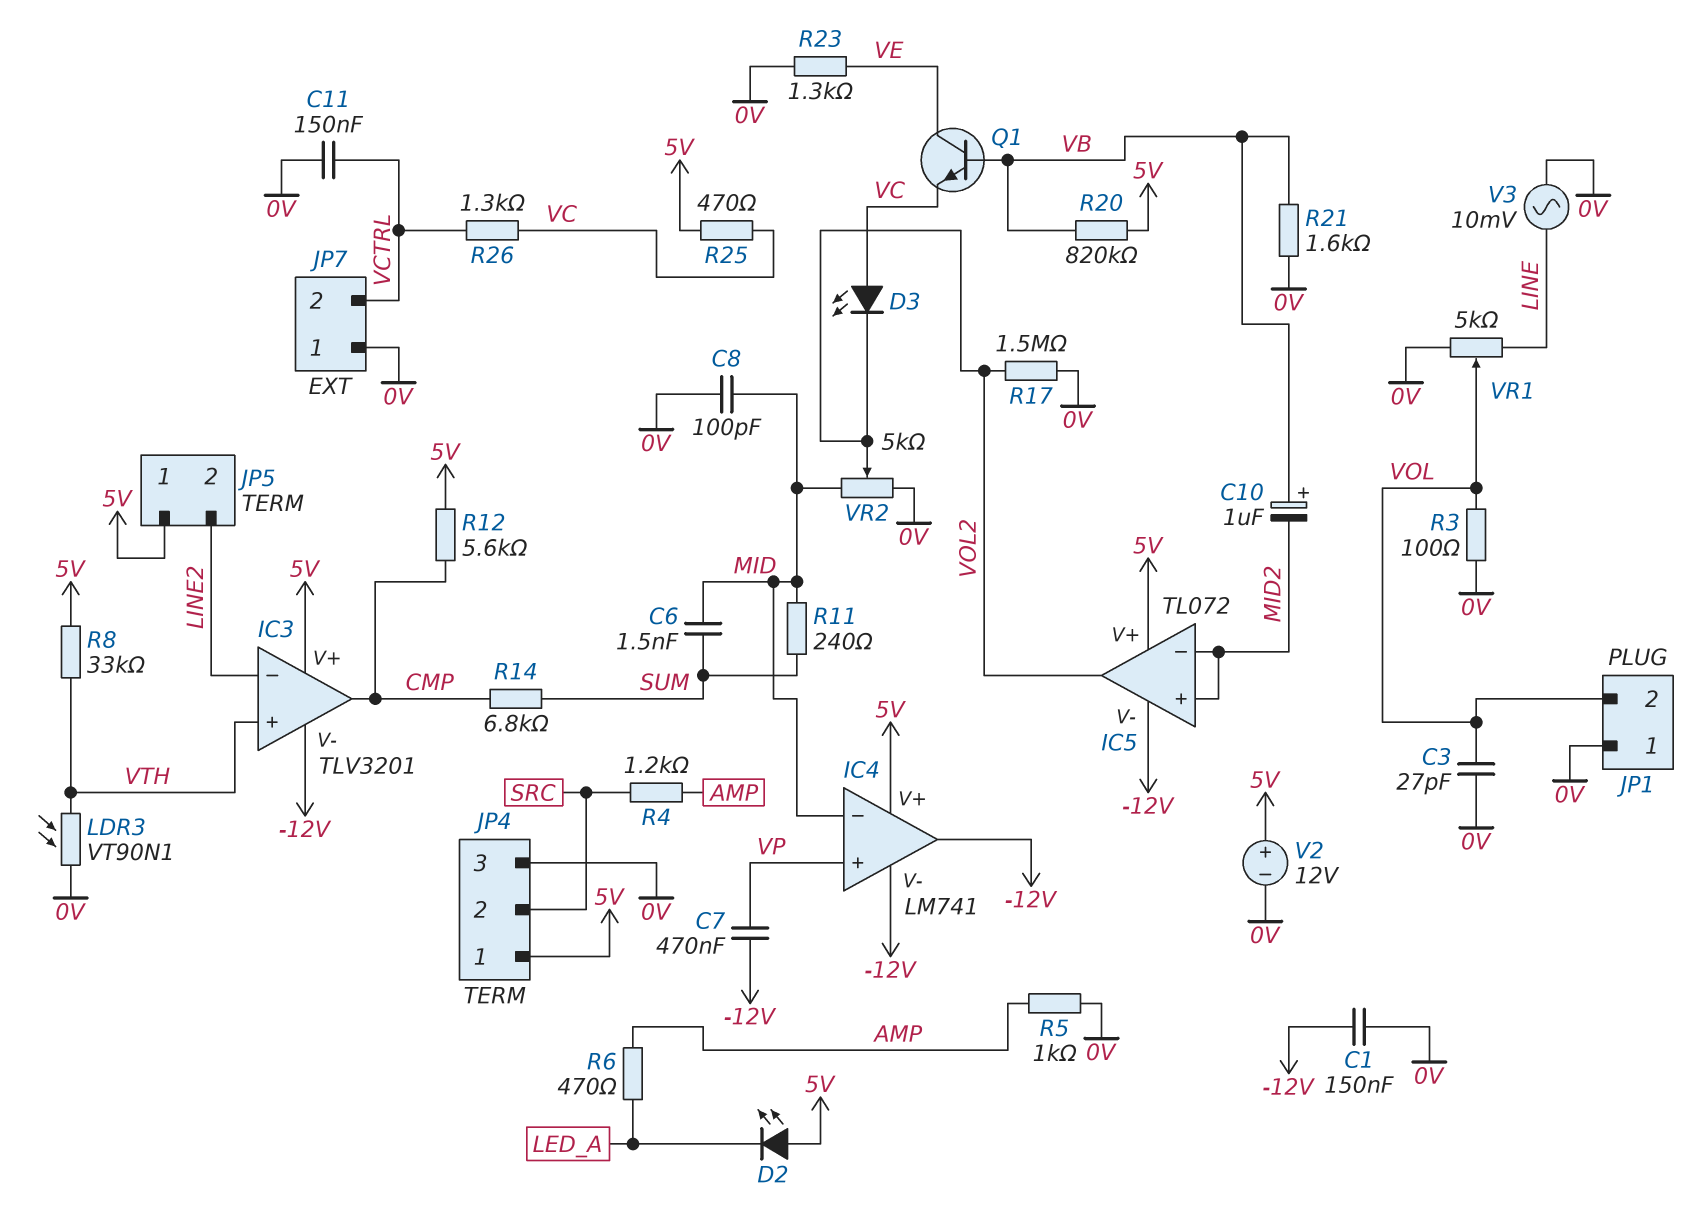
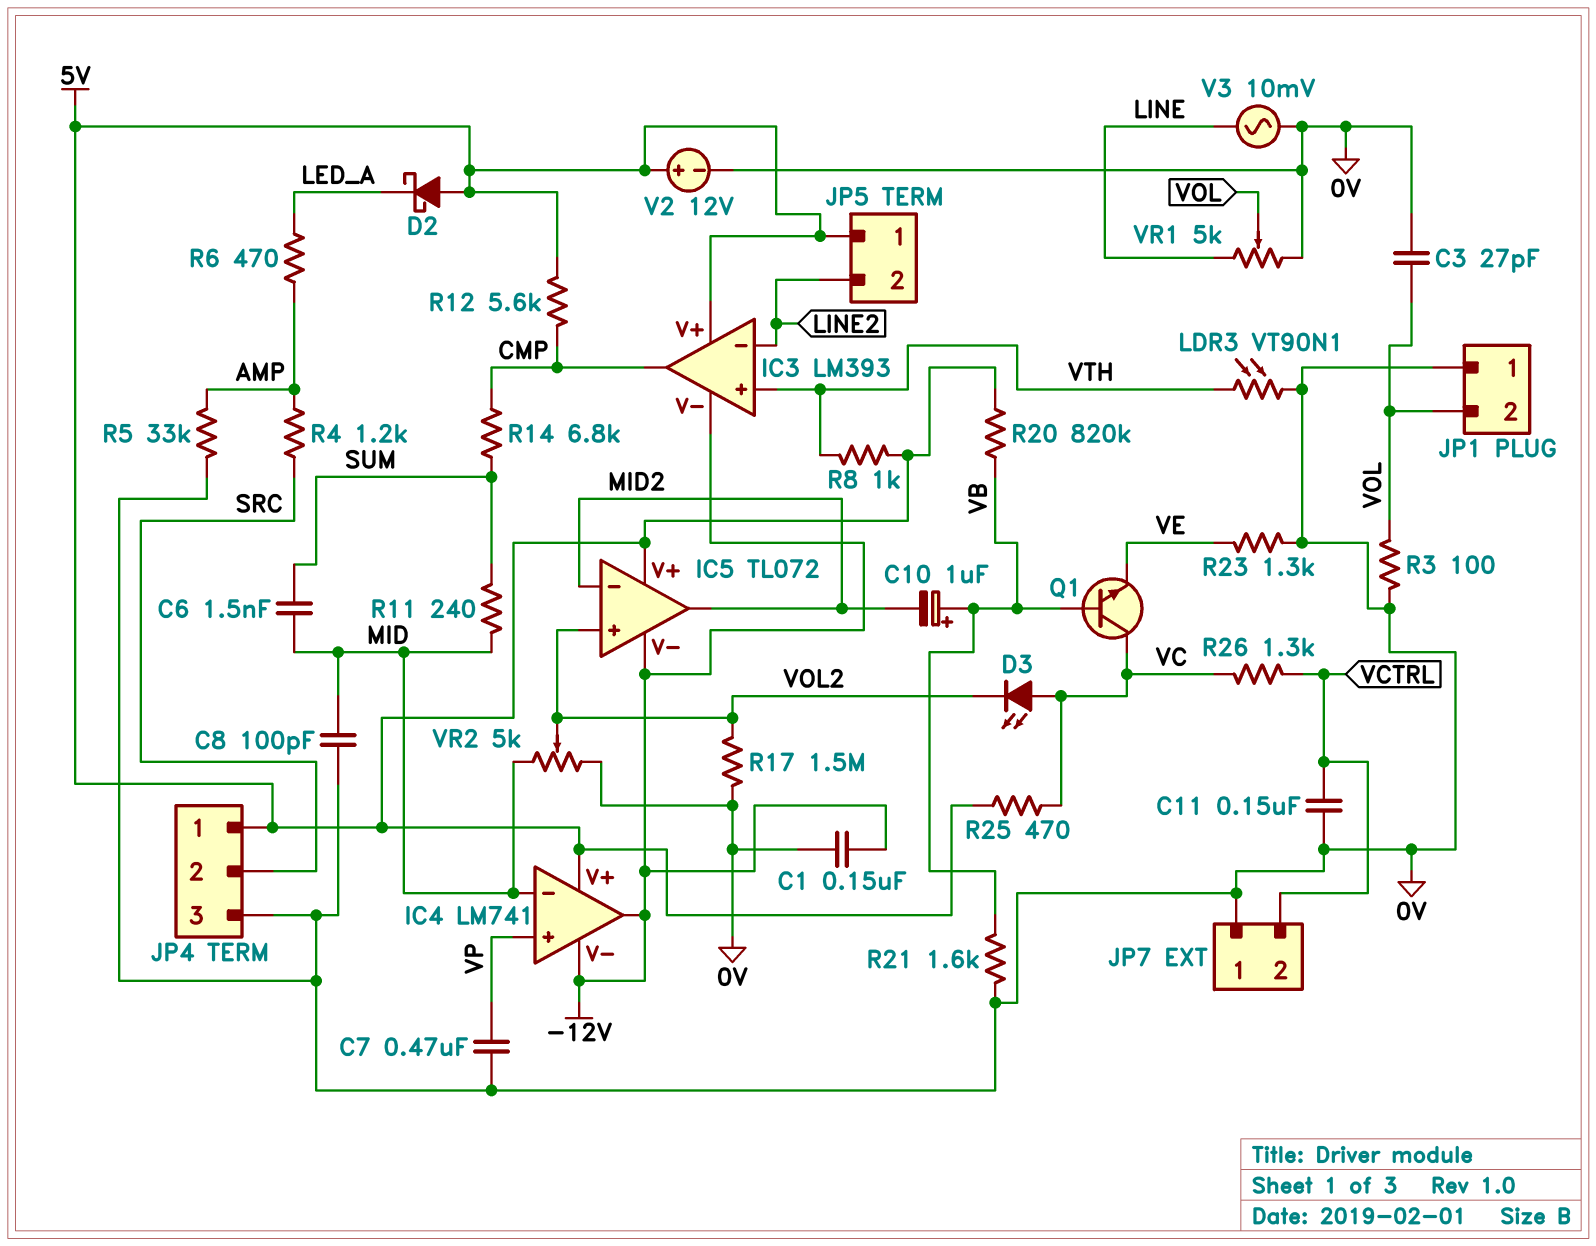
C7: 470nF (-12V, VP) -> 470nF (0V, VP)
D2: LED (A 5V, K LED_A) -> schottky (A 5V, K LED_A)
IC3: TLV3201 -> LM393
IC5 pin in+: MID2 -> VOL2
IC5 pin out: VOL2 -> MID2
Q1: NPN (B VB, C VE, E VC) -> NPN (B VB, C VC, E VE)
R5: 1k (0V, AMP) -> 33k (0V, AMP)
R8: 33k (5V, VTH) -> 1k (5V, VTH)

